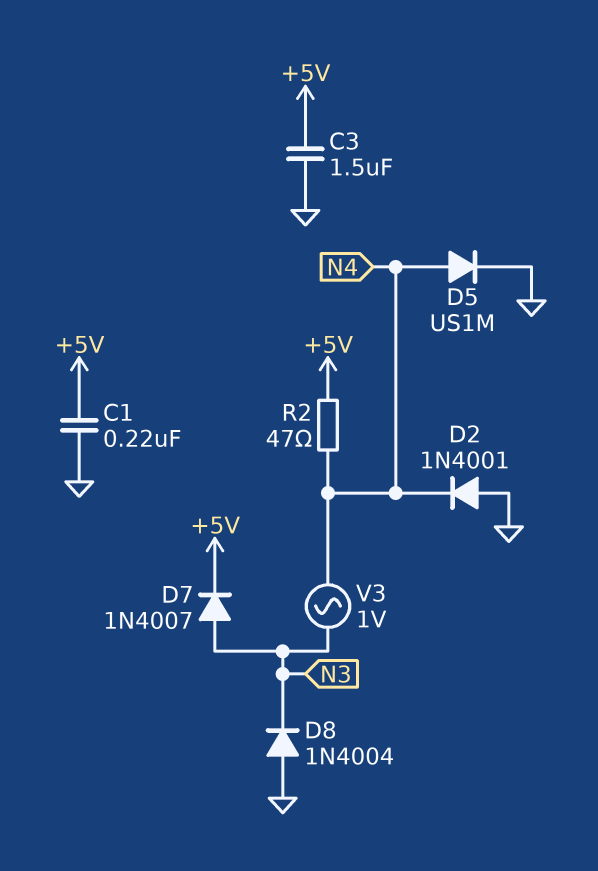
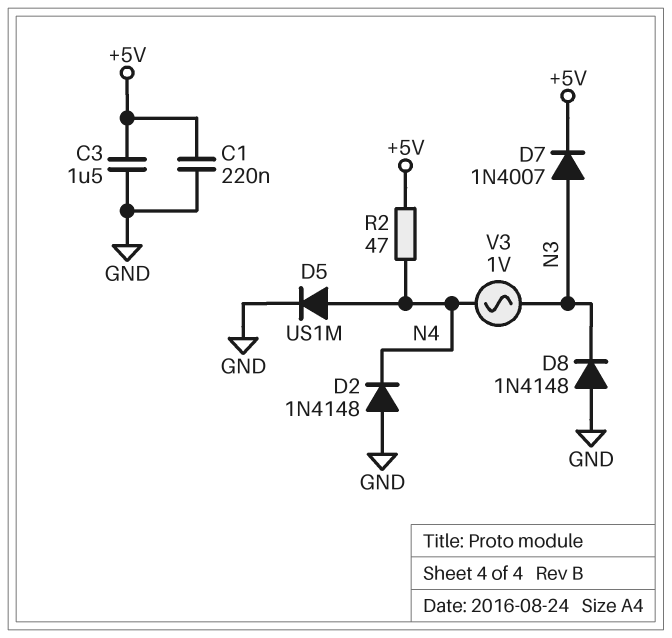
D2: diode 1N4001 (A GND, K N4) -> diode 1N4148 (A GND, K N4)
D8: diode 1N4004 (A GND, K N3) -> diode 1N4148 (A GND, K N3)

